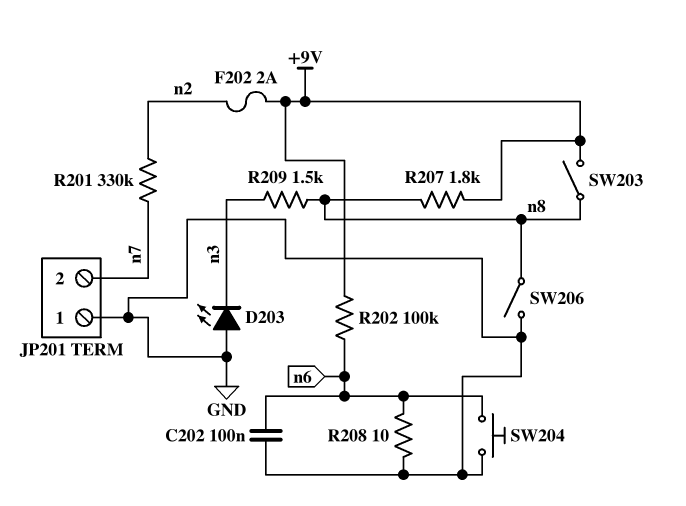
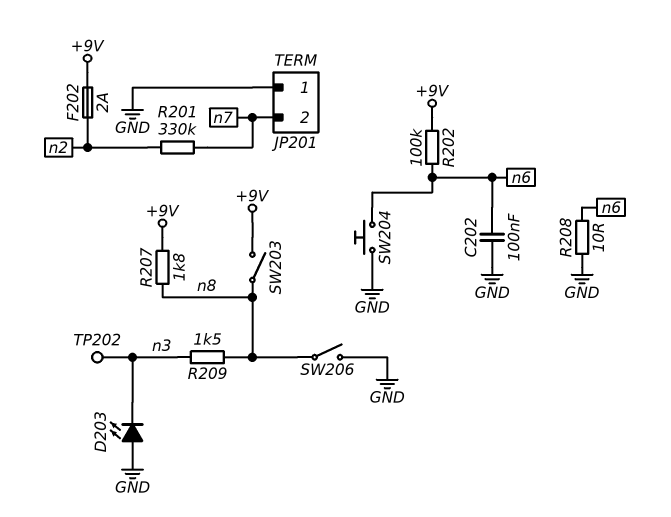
TP202: none -> test point (n3)

